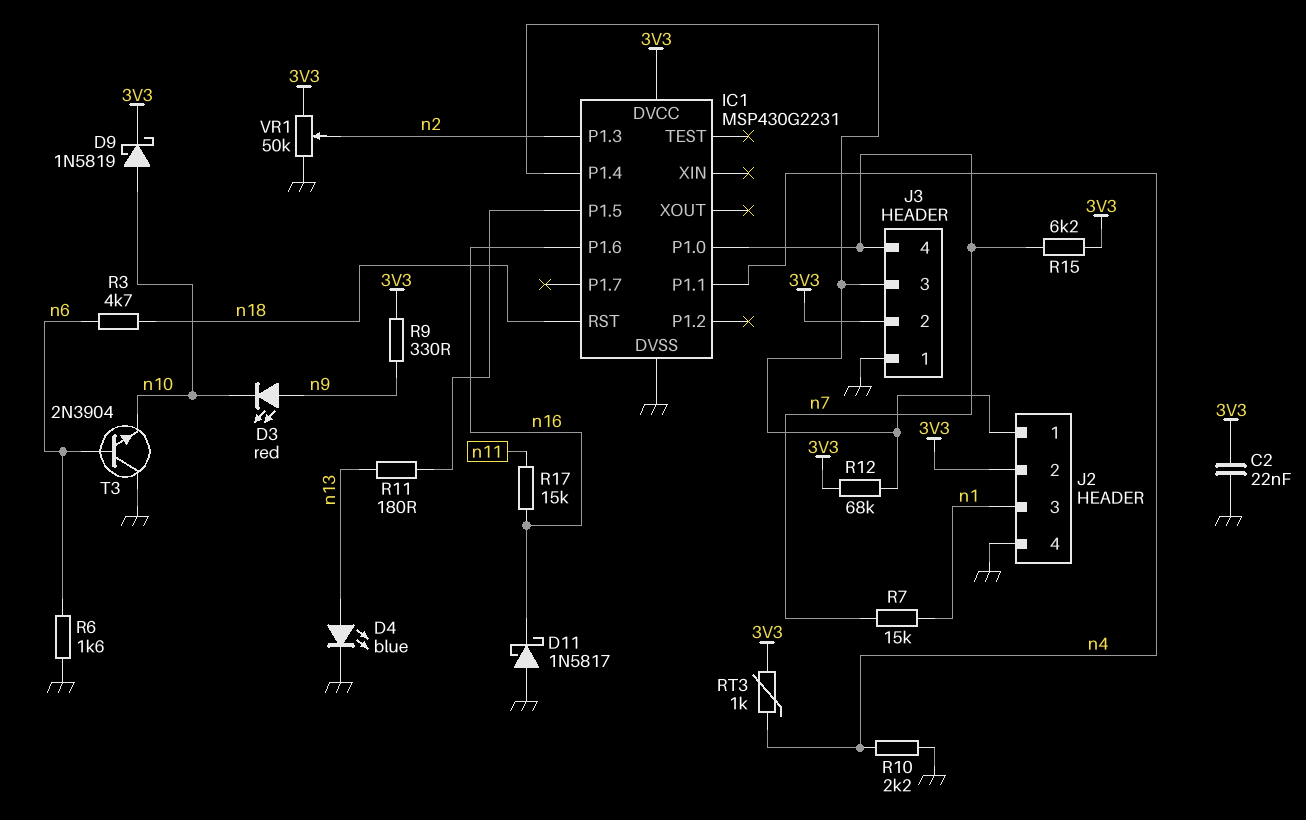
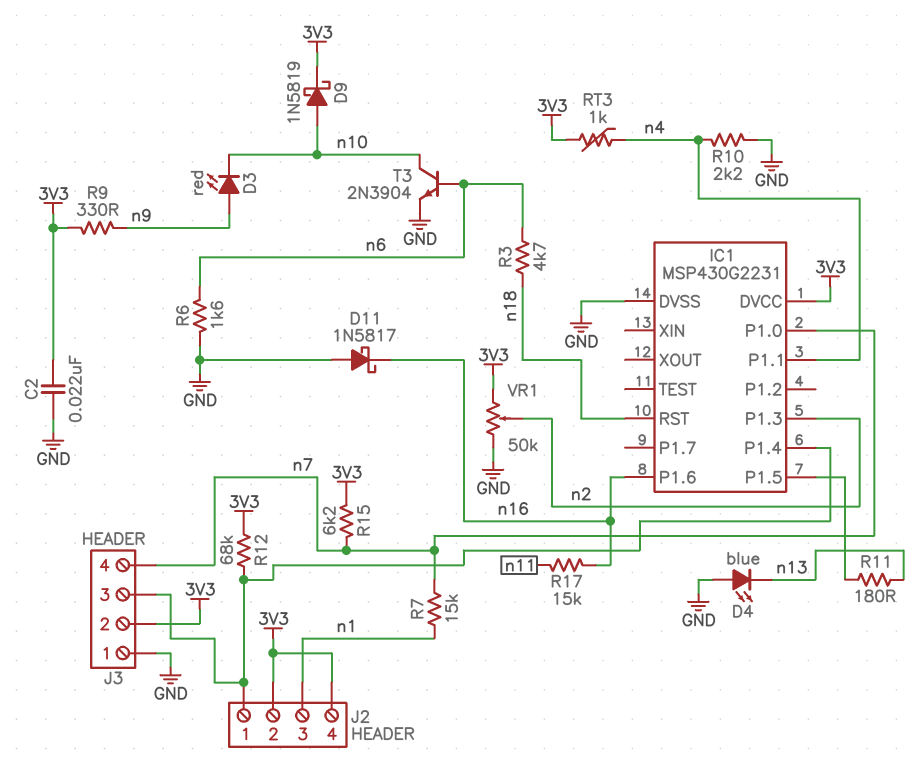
D4: LED blue (A n13, K GND) -> LED blue (A GND, K n13)
J2 pin 4: GND -> 3V3
T3: NPN 2N3904 (B n6, C GND, E n10) -> NPN 2N3904 (B n6, C n10, E GND)

